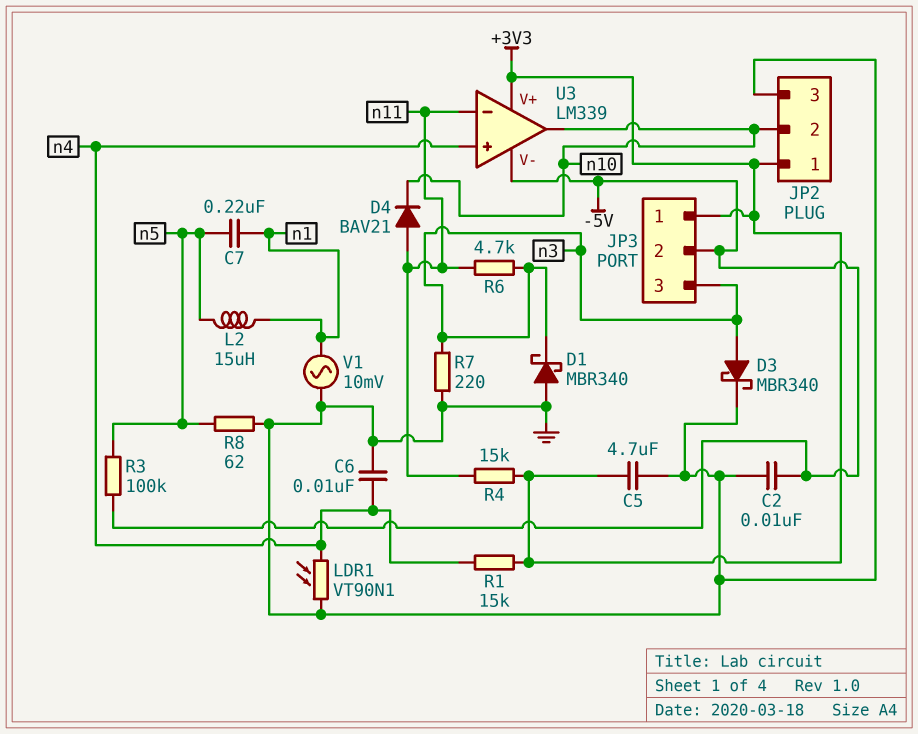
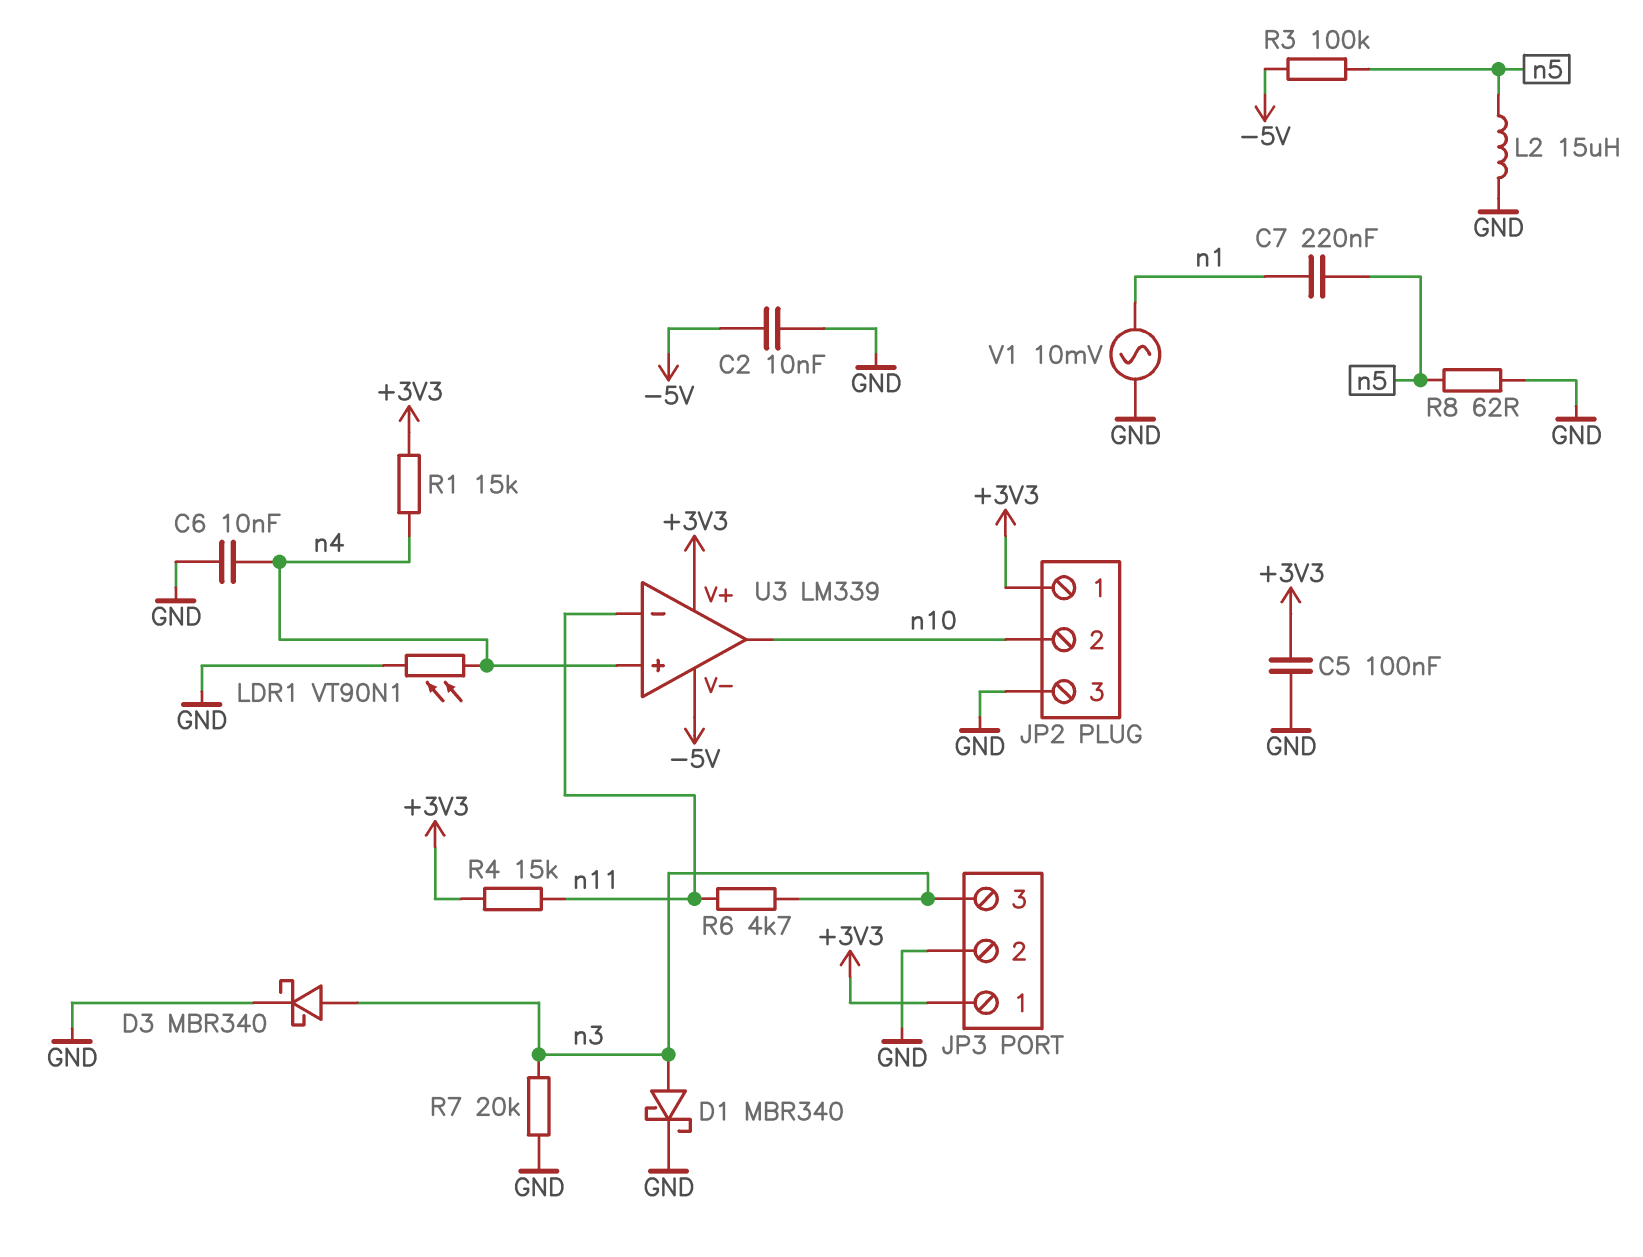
C5: 4.7uF (+3V3, GND) -> 100nF (+3V3, GND)
D1: schottky MBR340 (A GND, K n3) -> schottky MBR340 (A n3, K GND)
D4: diode BAV21 (A n11, K n10) -> none
JP3 pin 2: -5V -> GND
L2: 15uH (n1, n5) -> 15uH (GND, n5)
R7: 220 (GND, n3) -> 20k (GND, n3)

